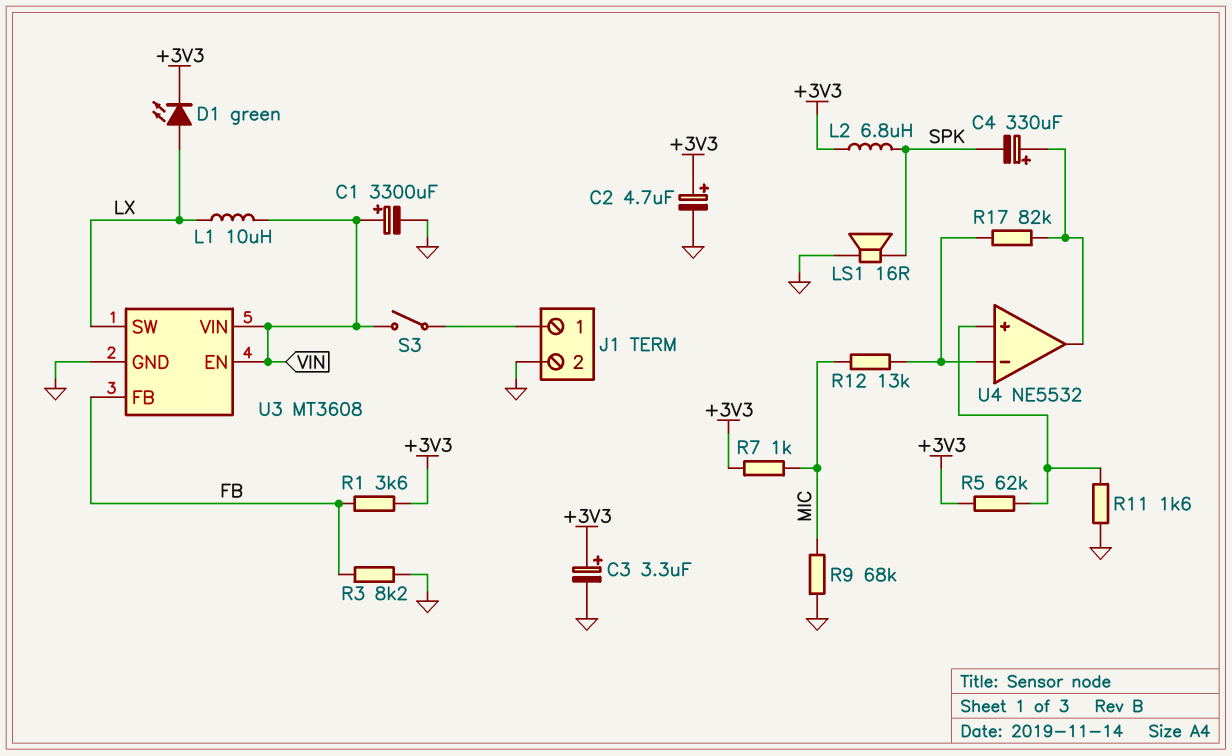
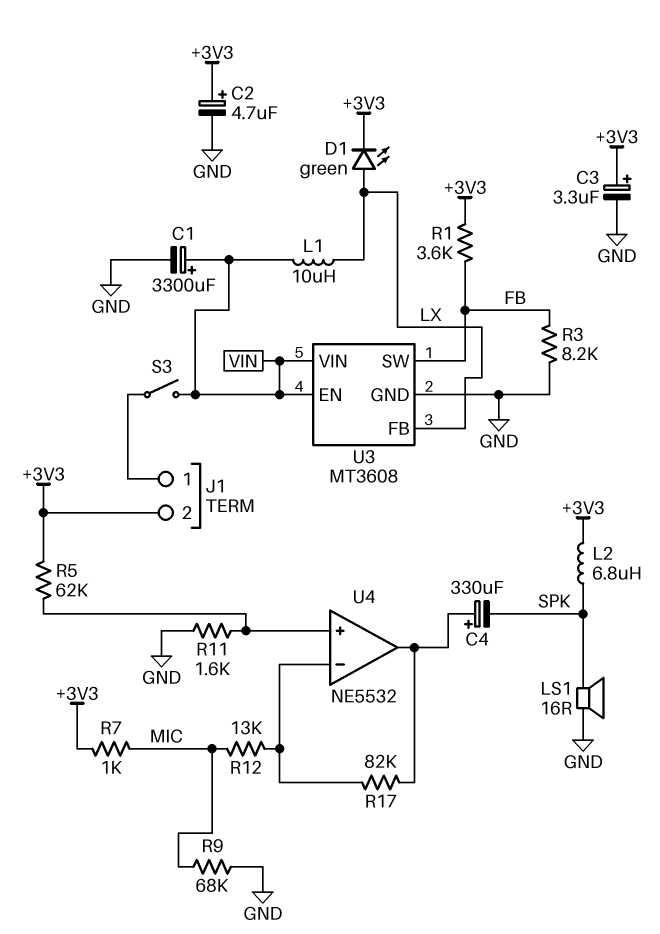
J1 pin 2: GND -> +3V3
U3 pin FB: FB -> LX
U3 pin SW: LX -> FB

